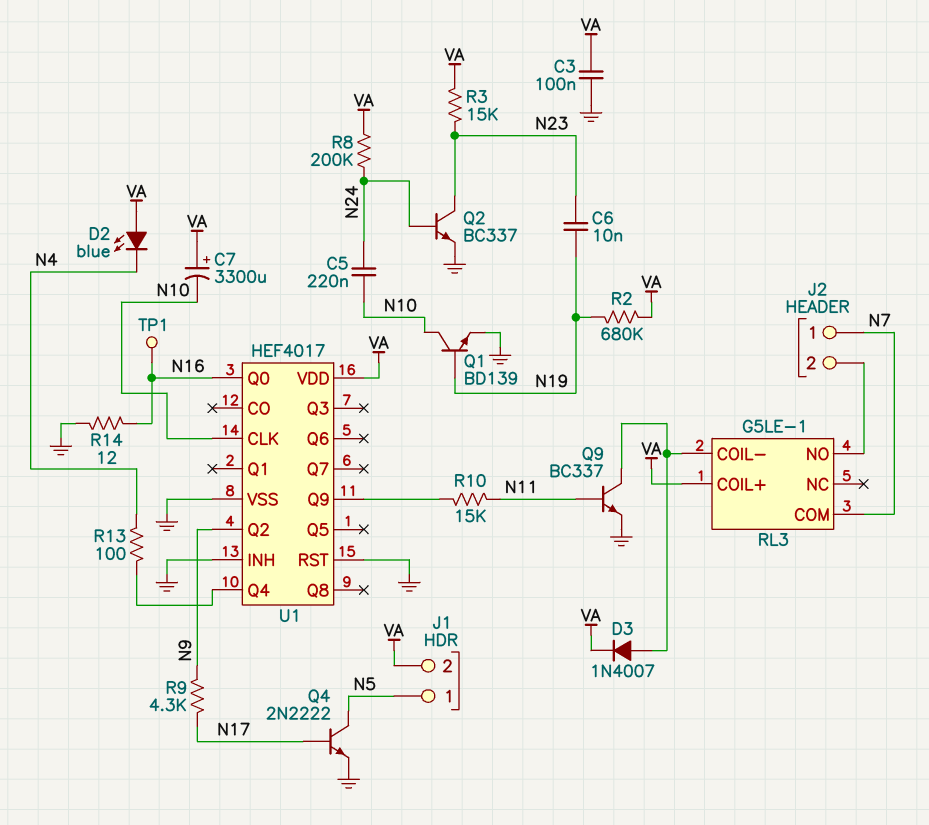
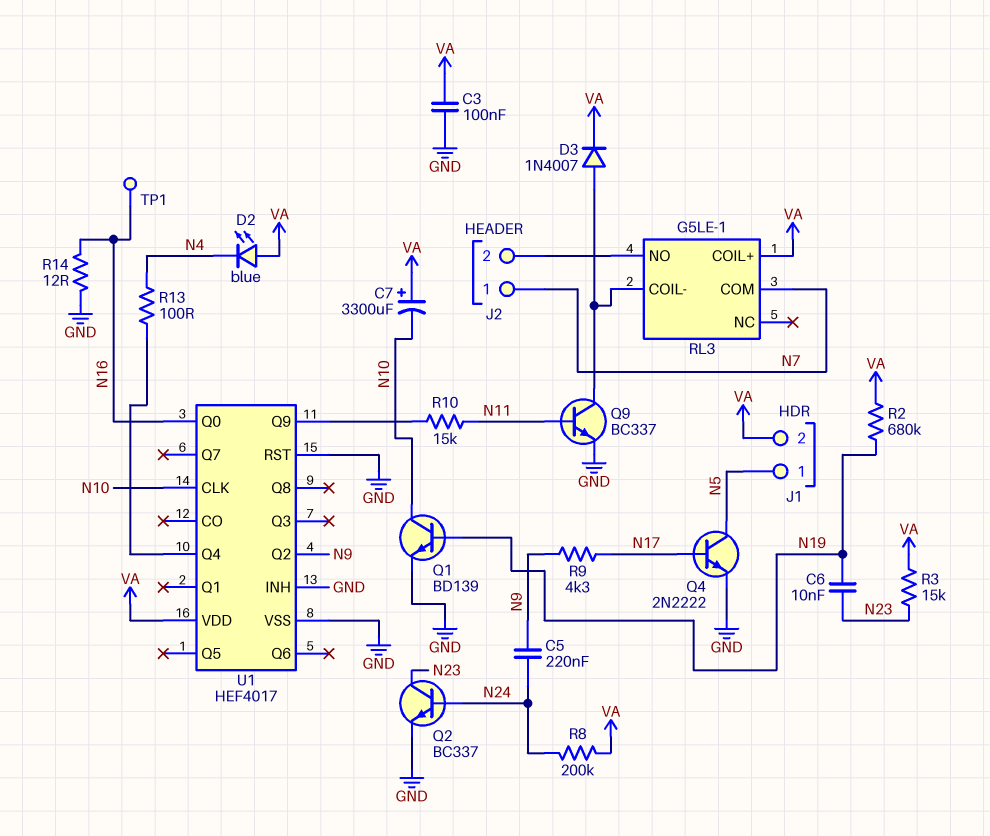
C5: 220nF (N10, N24) -> 220nF (N9, N24)

